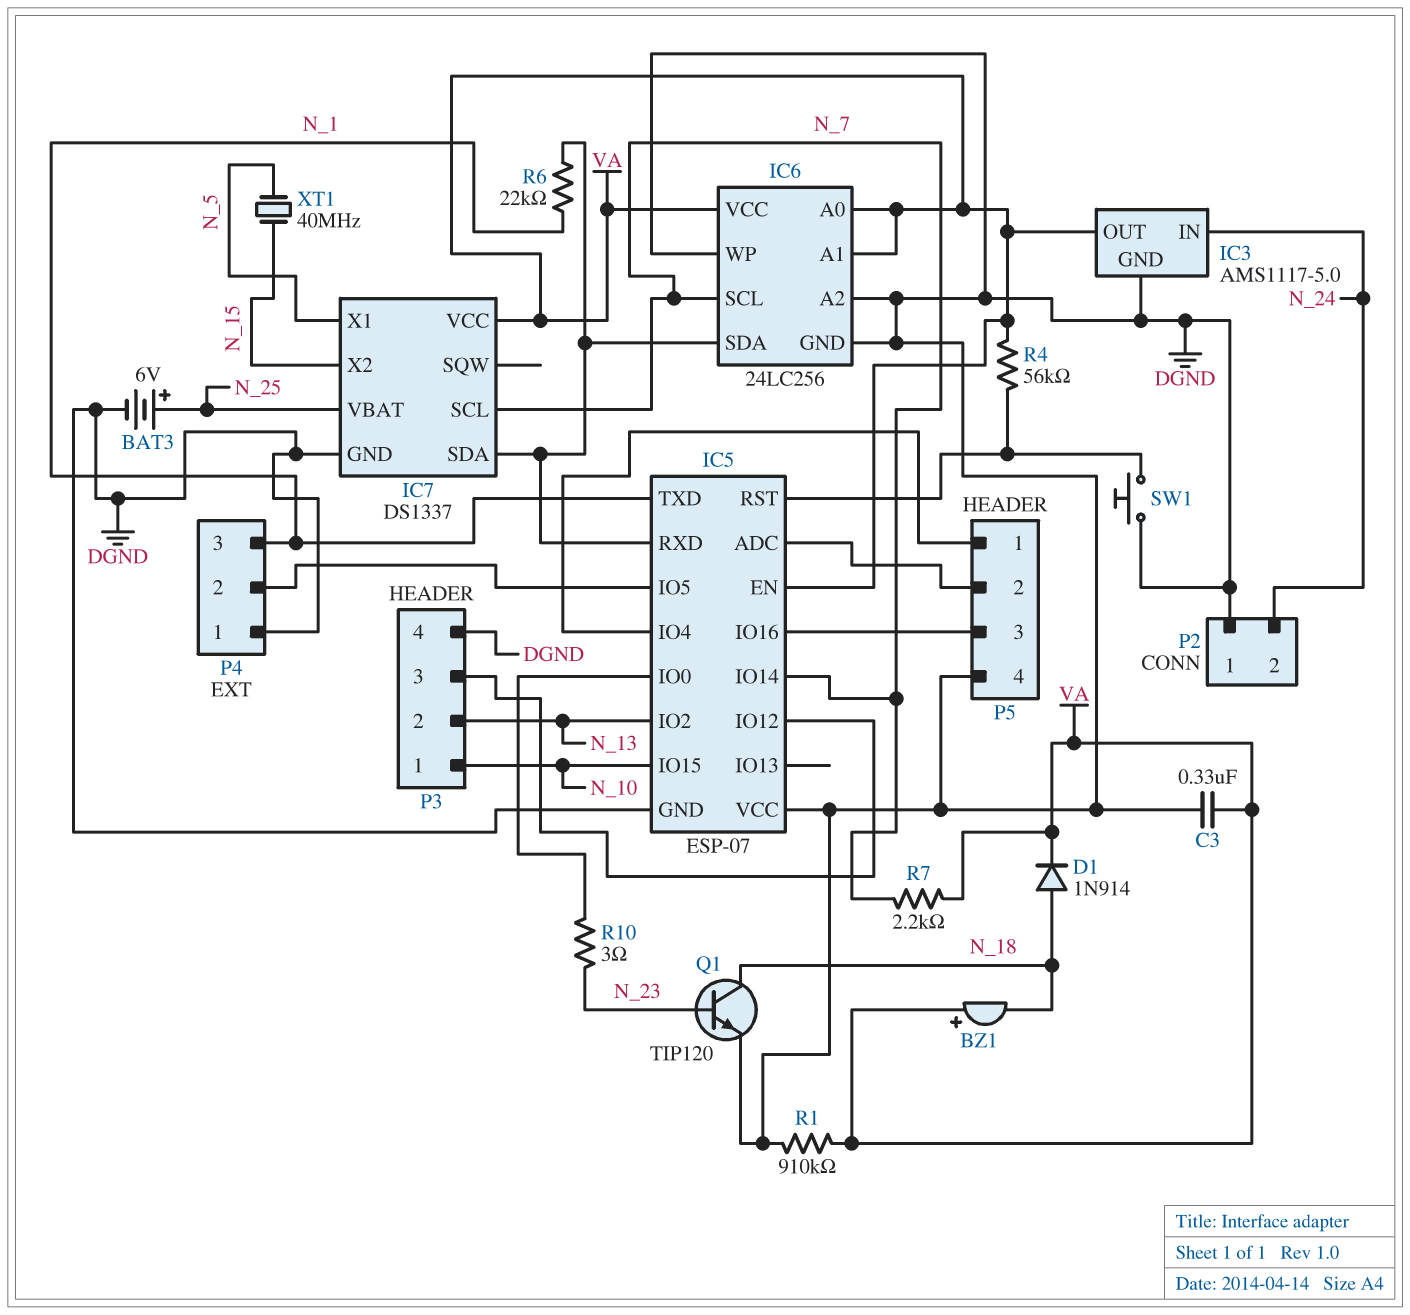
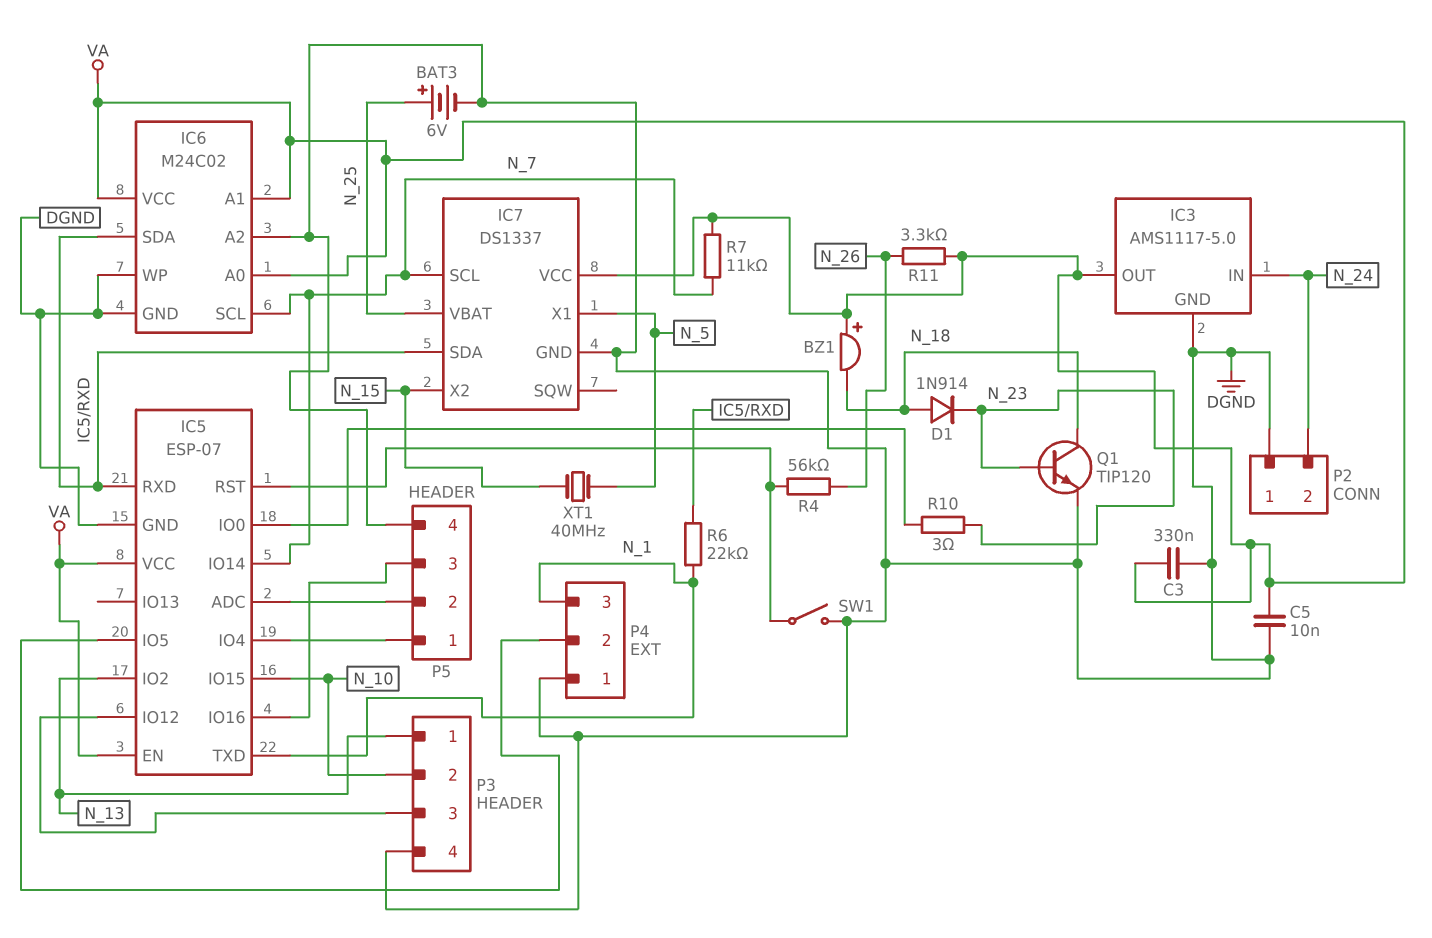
C5: none -> 10nF (DGND, VA)
D1: diode 1N914 (A N_18, K VA) -> diode 1N914 (A N_18, K N_23)
IC5 pin VCC: DGND -> VA
IC6: 24LC256 -> M24C02
P3 pin 1: N_10 -> N_13
P3 pin 2: N_13 -> N_10
R1: 910k (DGND, VA) -> none
R4: 56k (IC5/RST, VA) -> 56k (IC5/RST, N_26)
R7: 2.2k (N_7, VA) -> 11k (N_7, VA)
R11: none -> 3.3k (N_26, VA)
SW1: button (DGND, IC5/RST) -> switch (DGND, IC5/RST)

